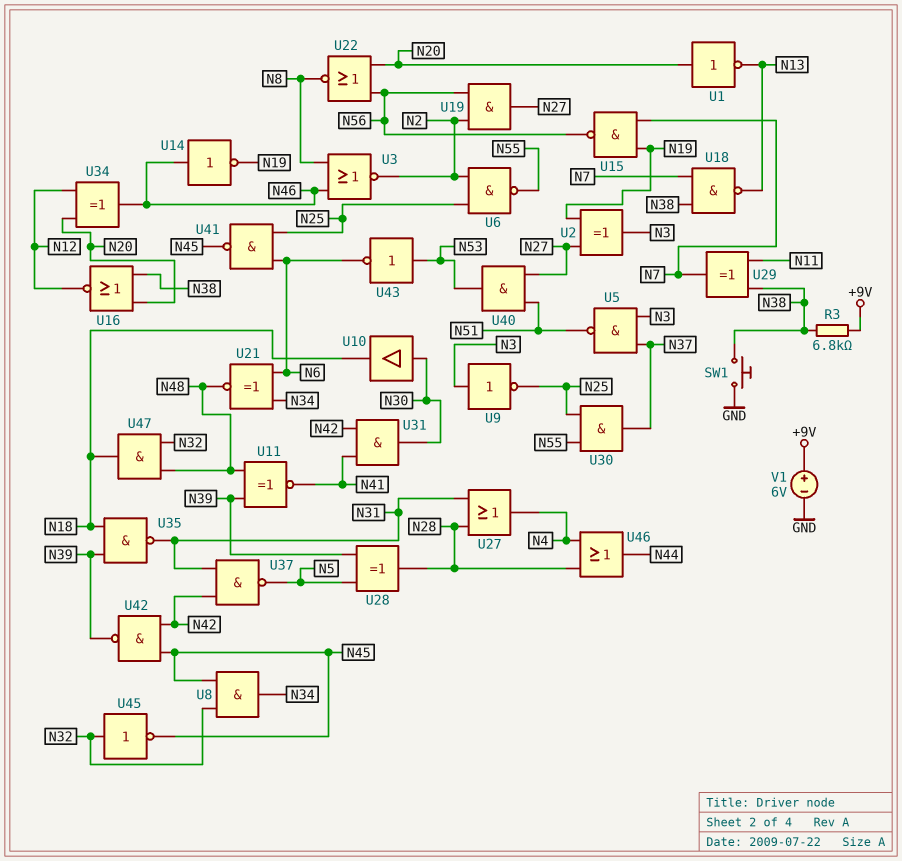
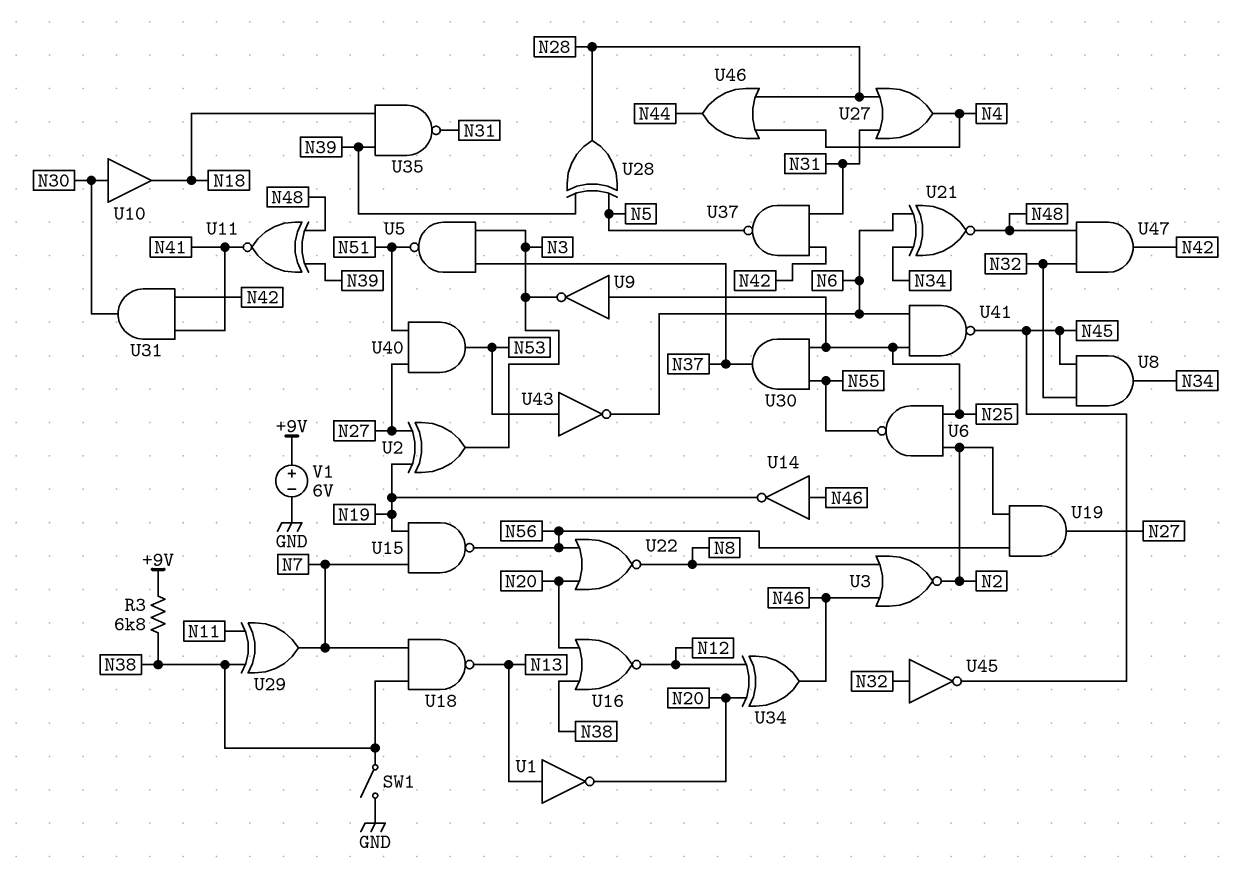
SW1: button (GND, N38) -> switch (GND, N38)
U1: NOT (in N20, out N13) -> NOT (in N13, out N20)
U9: NOT (in N3, out N25) -> NOT (in N25, out N3)
U42: NAND (in N42, in N45, out N39) -> none
U47: AND (in N32, in N48, out N18) -> AND (in N32, in N48, out N42)

